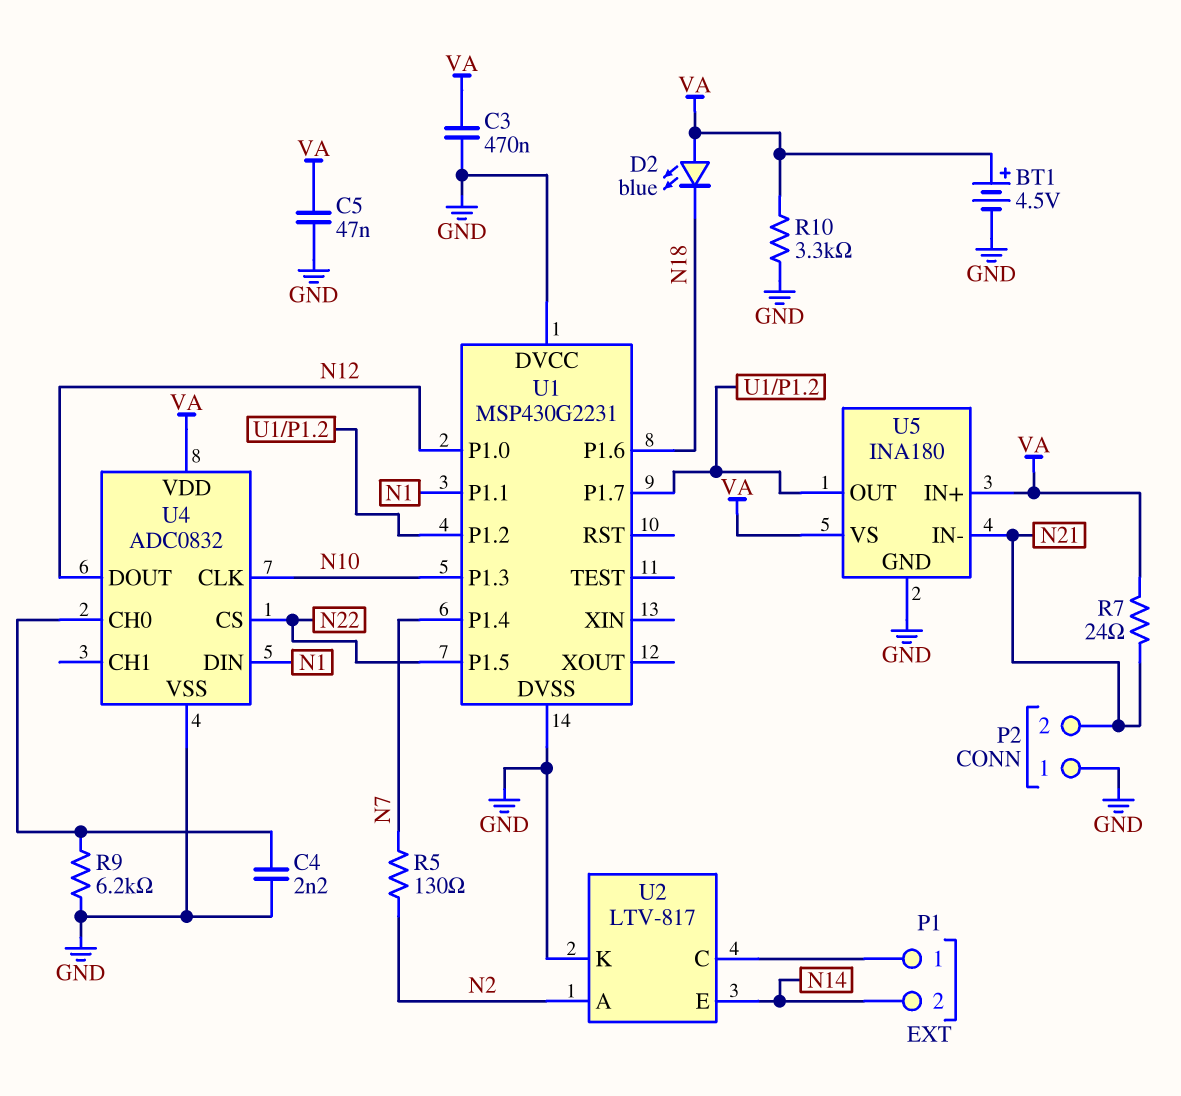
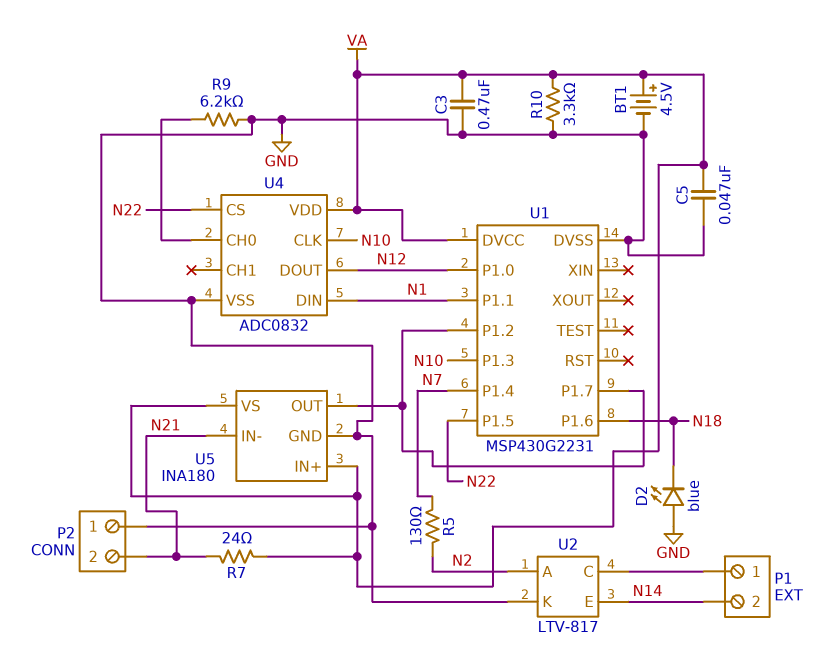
C4: 2.2nF (GND, U4/CH0) -> none
D2: LED blue (A VA, K N18) -> LED blue (A GND, K N18)
U1 pin DVCC: GND -> VA

